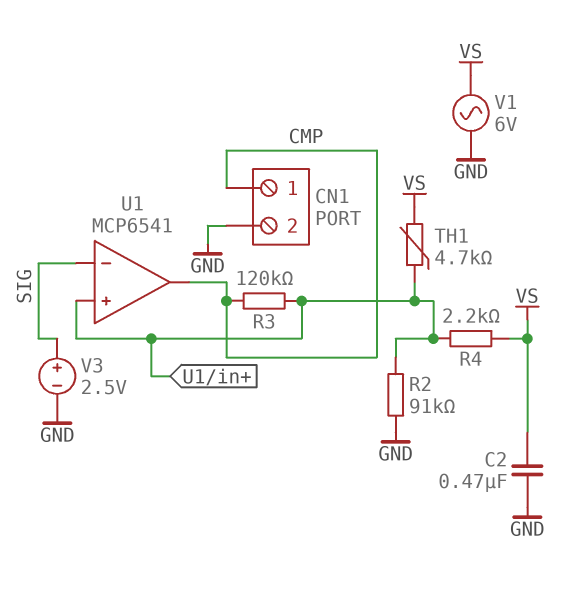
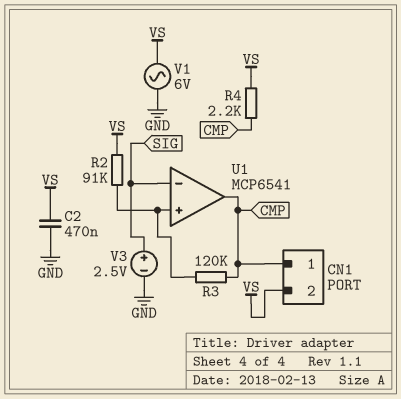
CN1 pin 2: GND -> VS
R2: 91k (GND, U1/in+) -> 91k (U1/in+, VS)
R4: 2.2k (U1/in+, VS) -> 2.2k (CMP, VS)
TH1: 4.7k (U1/in+, VS) -> none

